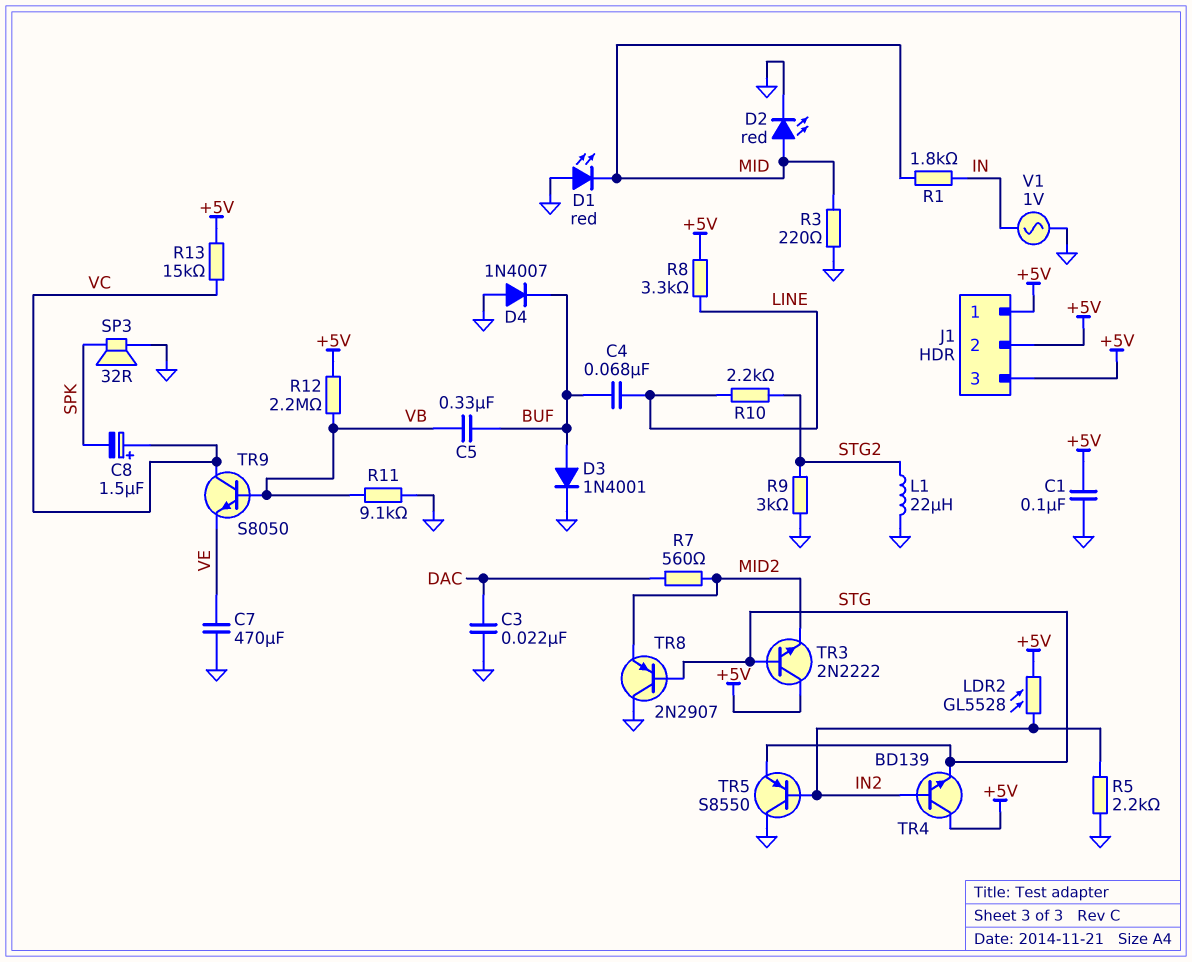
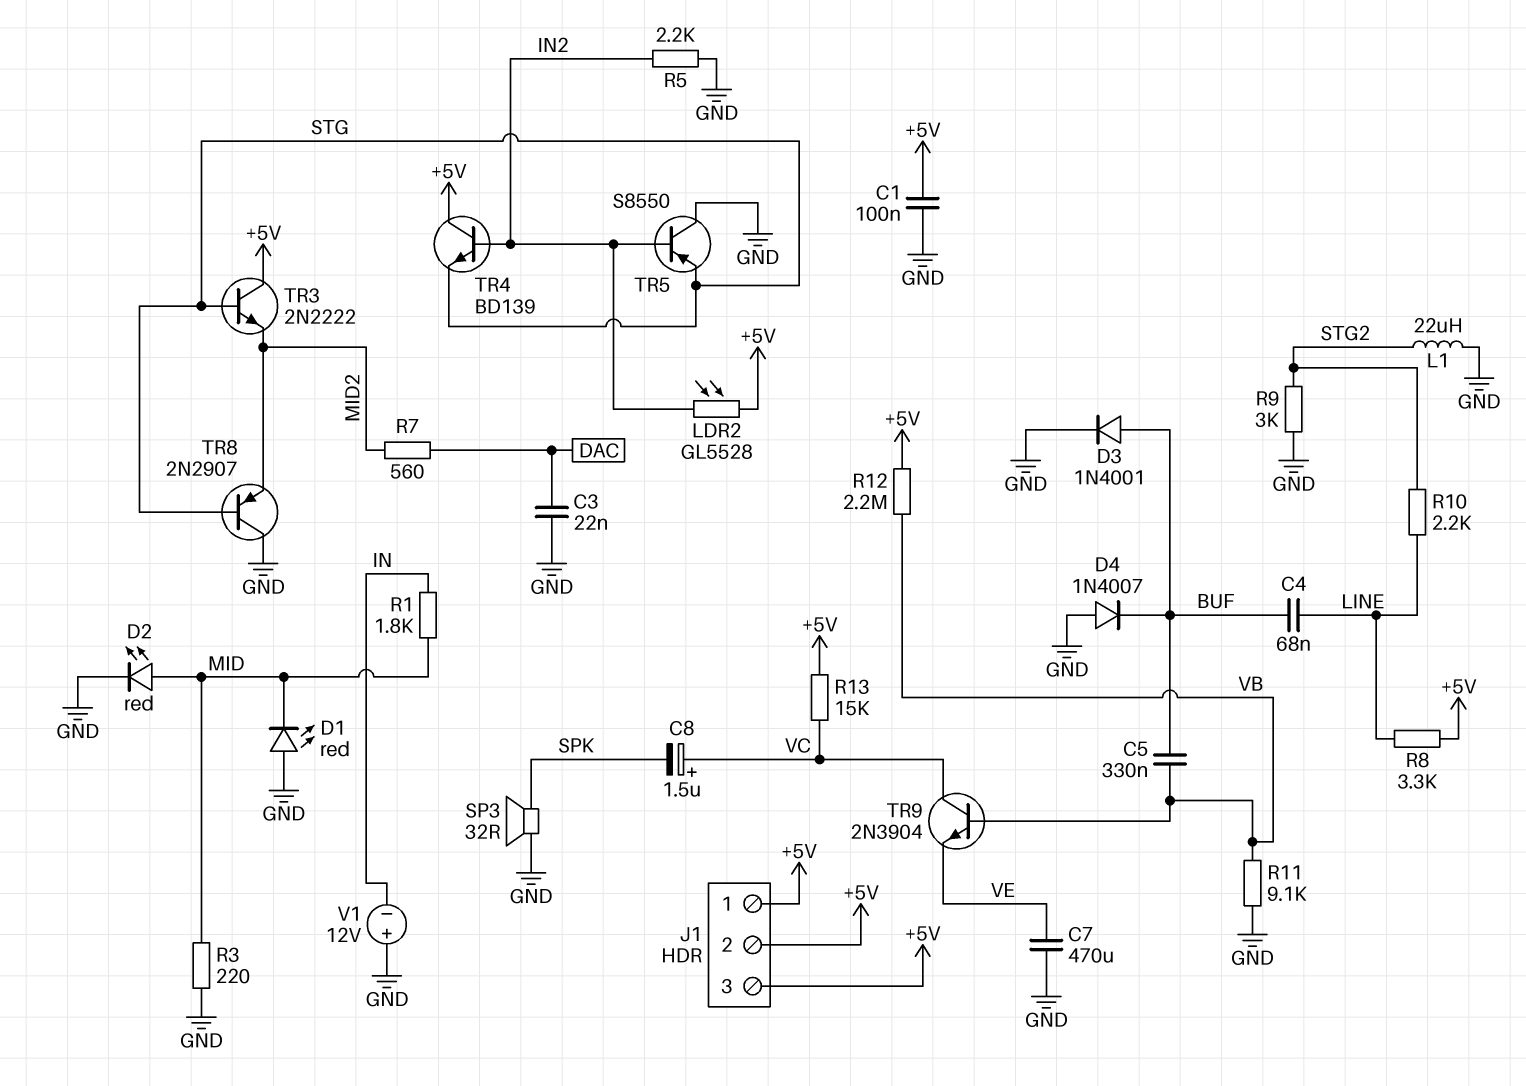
TR9: NPN S8050 (B VB, C VC, E VE) -> NPN 2N3904 (B VB, C VC, E VE)
V1: AC 1V (GND, IN) -> 12V (plus GND, minus IN)

